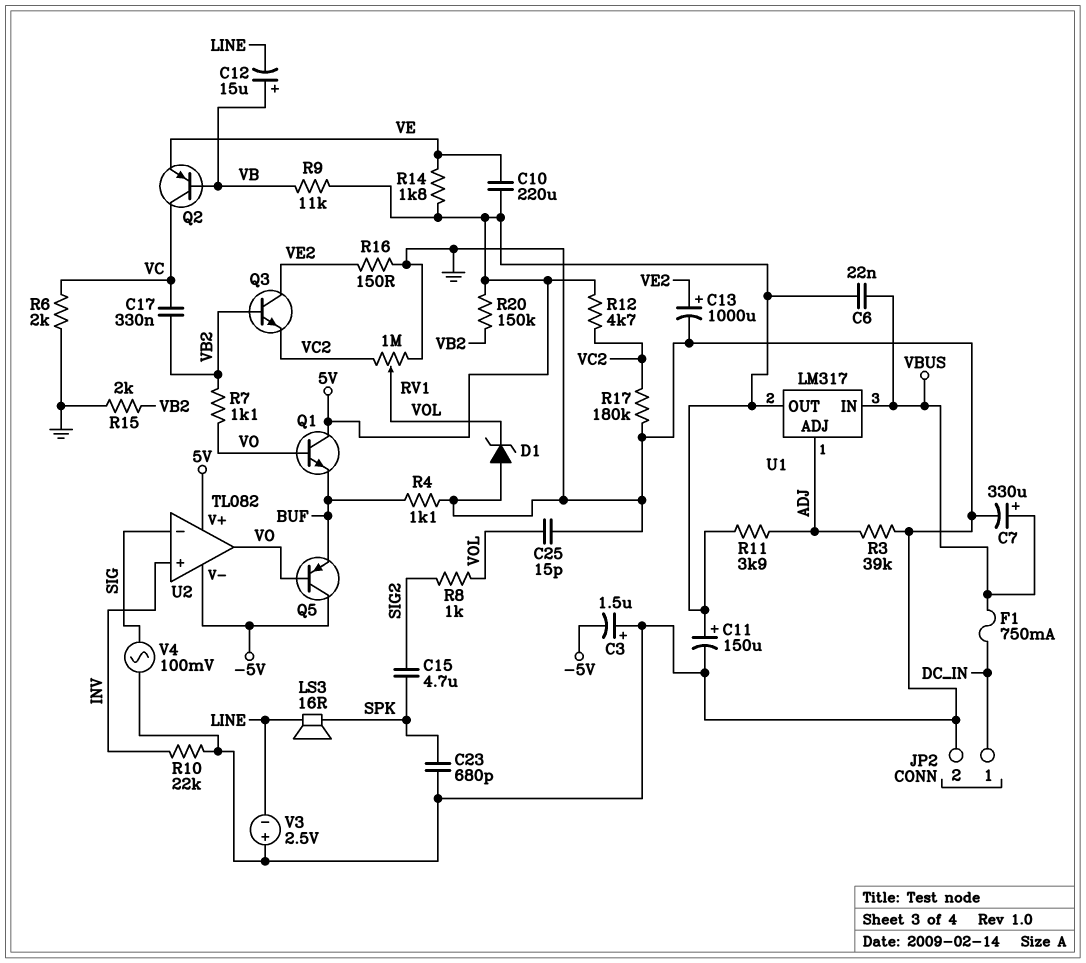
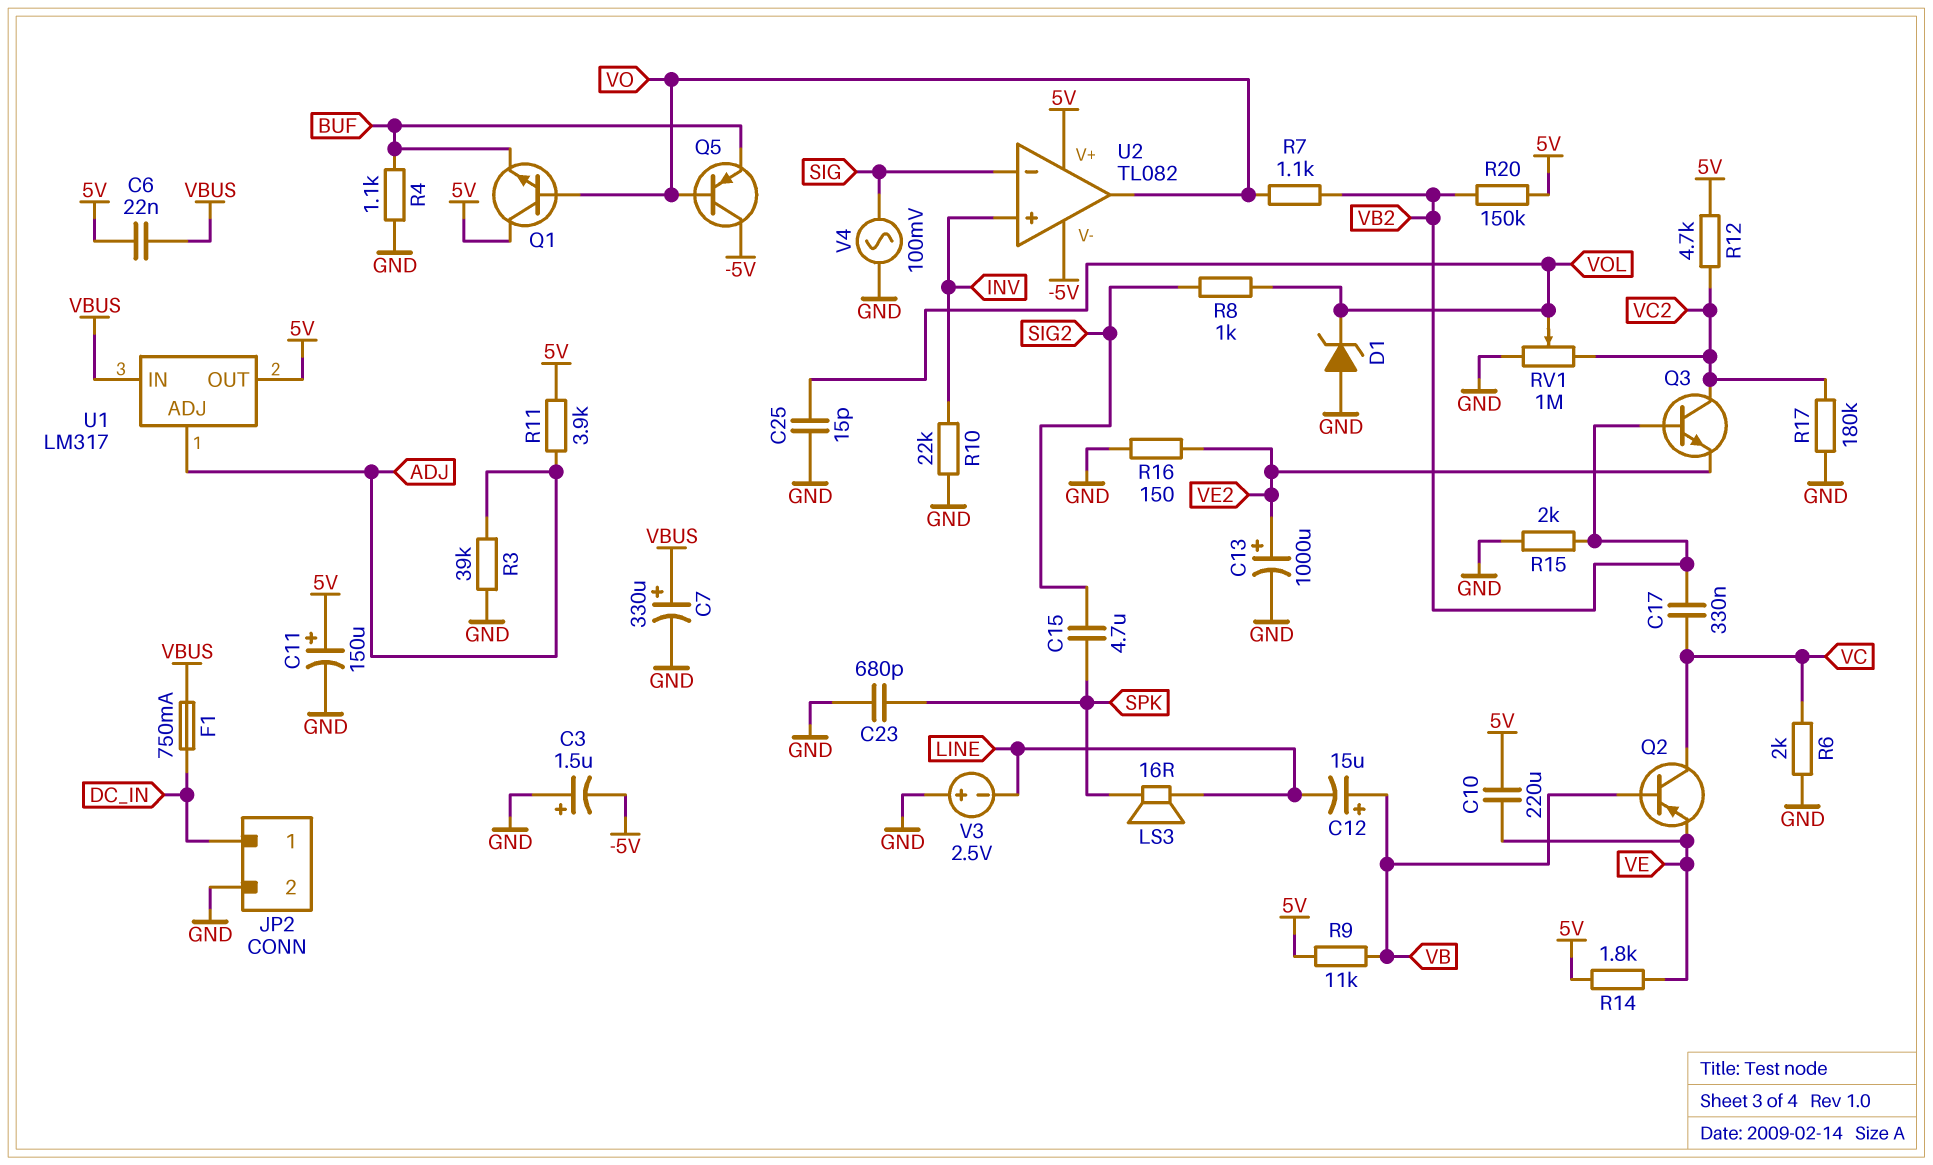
Q3: NPN (B VB2, C VE2, E VC2) -> NPN (B VB2, C VC2, E VE2)

